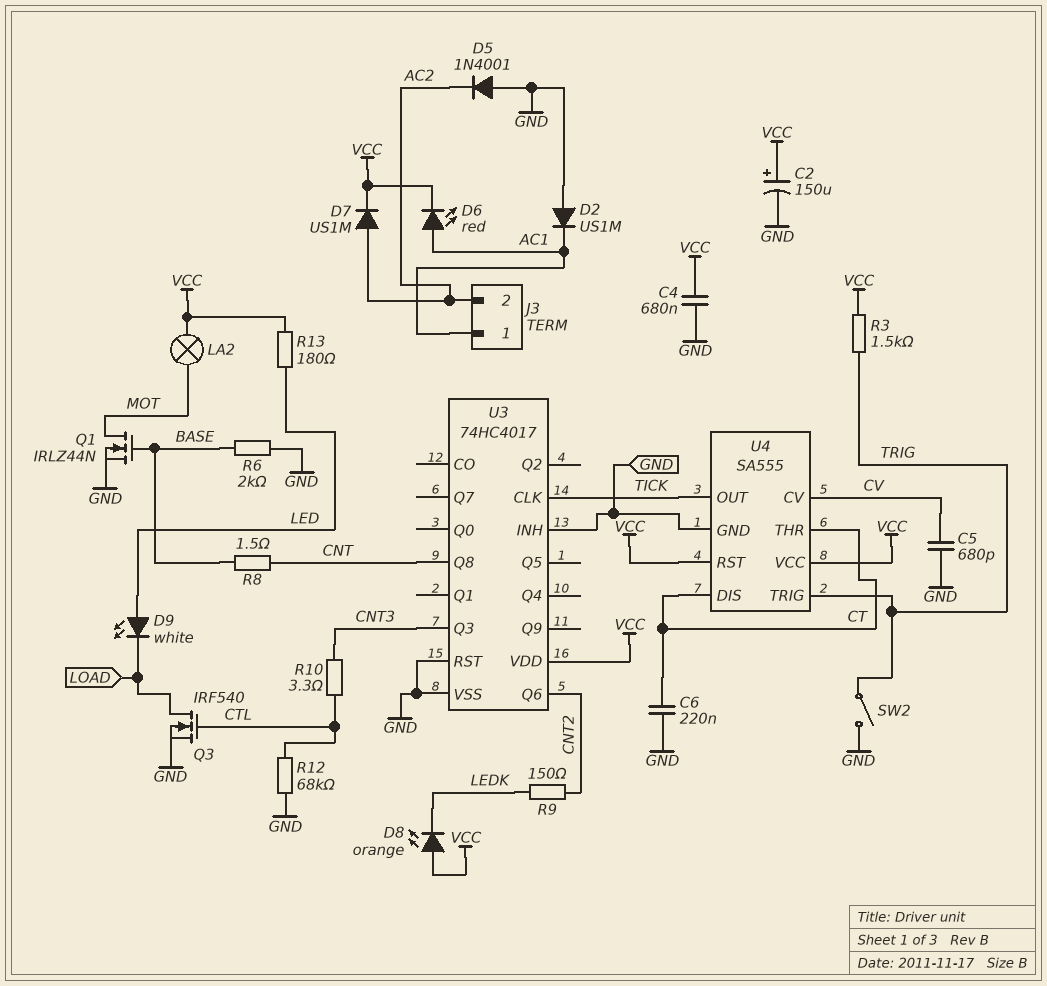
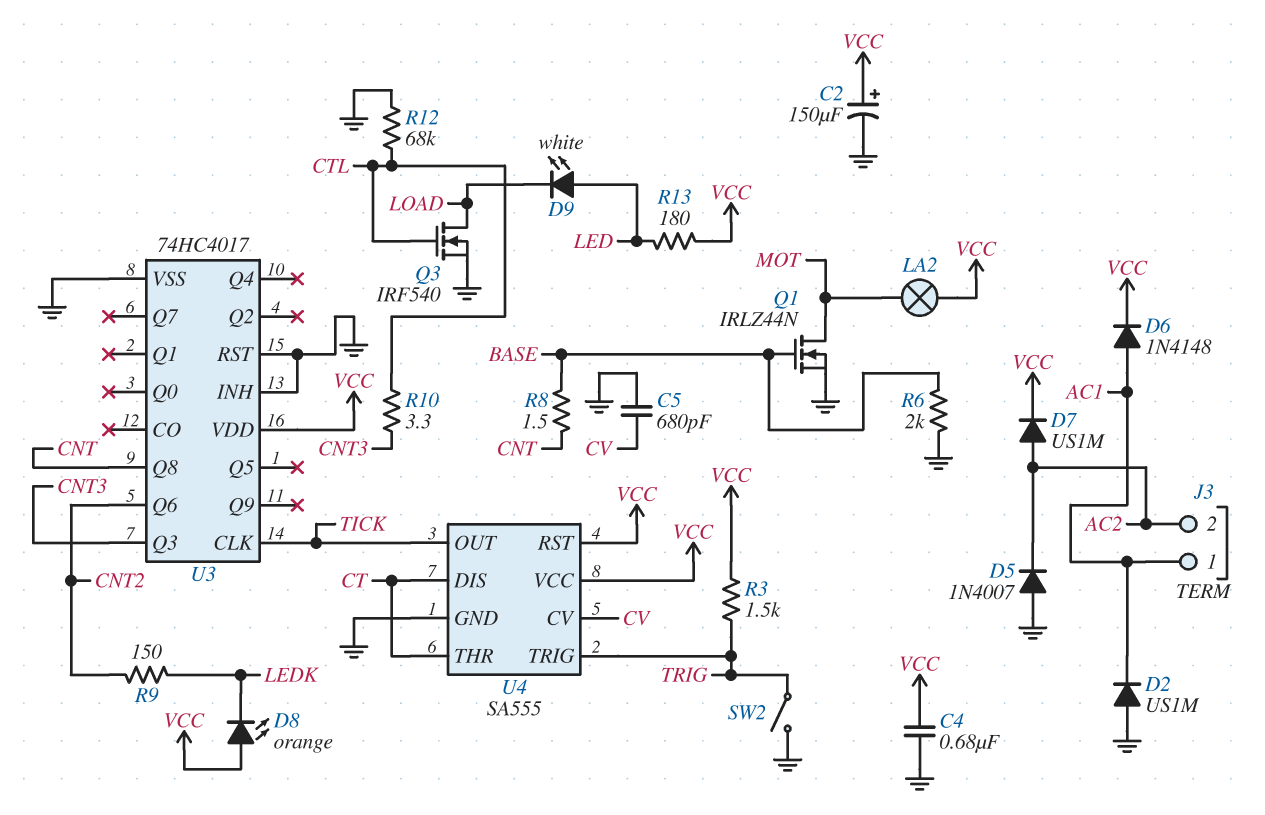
C6: 220nF (CT, GND) -> none
D5: diode 1N4001 (A GND, K AC2) -> diode 1N4007 (A GND, K AC2)
D6: LED red (A AC1, K VCC) -> diode 1N4148 (A AC1, K VCC)

